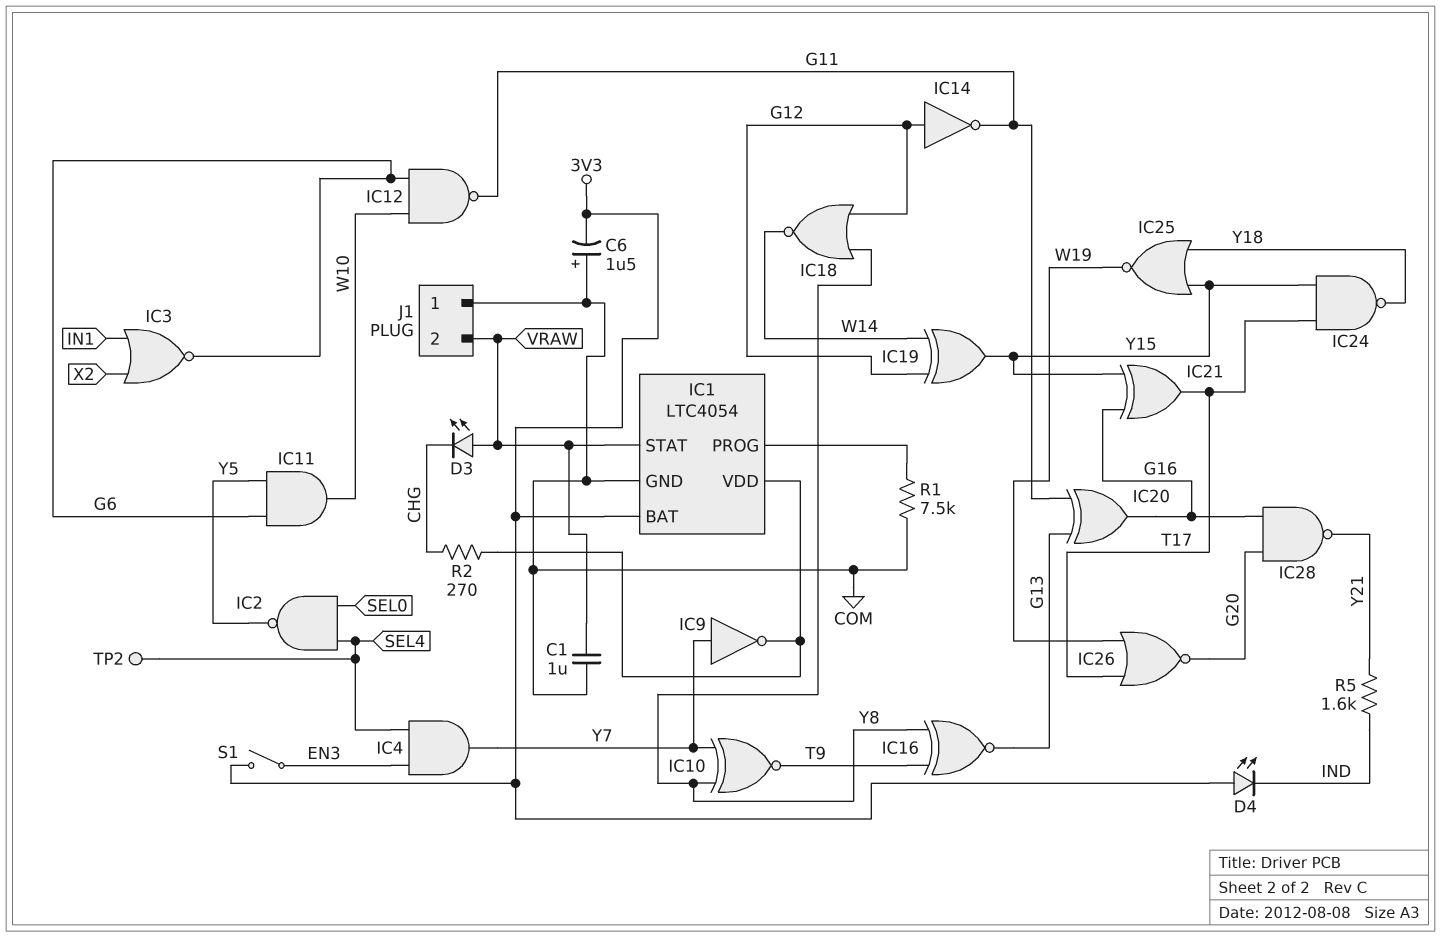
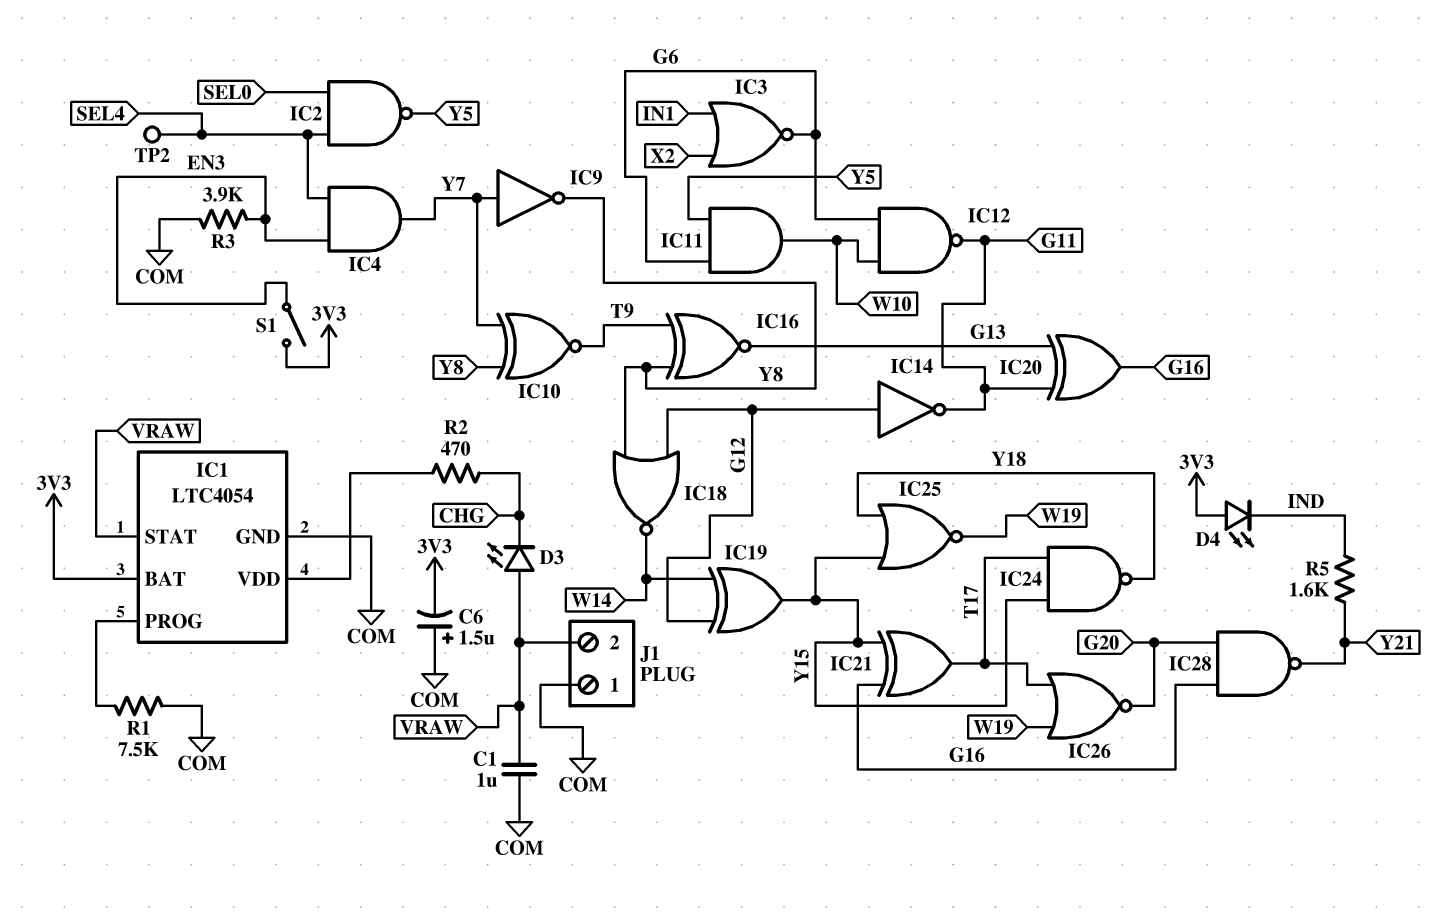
IC9: NOT (in Y7, out IC1/VDD) -> NOT (in Y7, out Y8)
R2: 270 (CHG, IC1/VDD) -> 470 (CHG, IC1/VDD)
R3: none -> 3.9k (COM, EN3)

